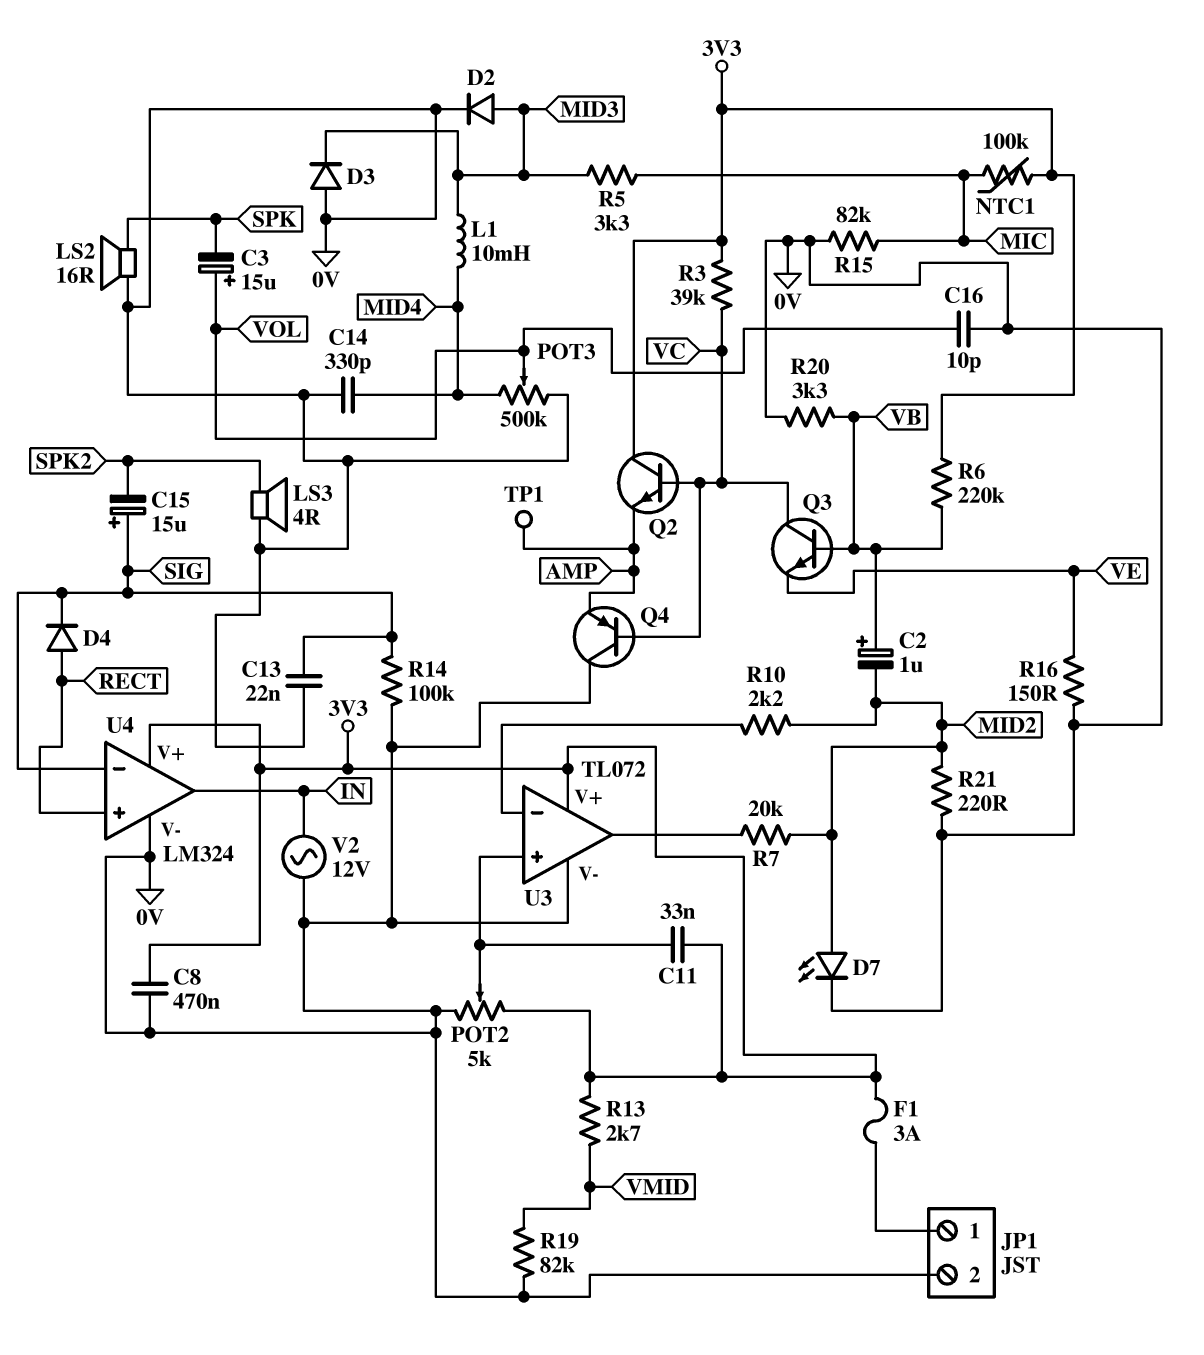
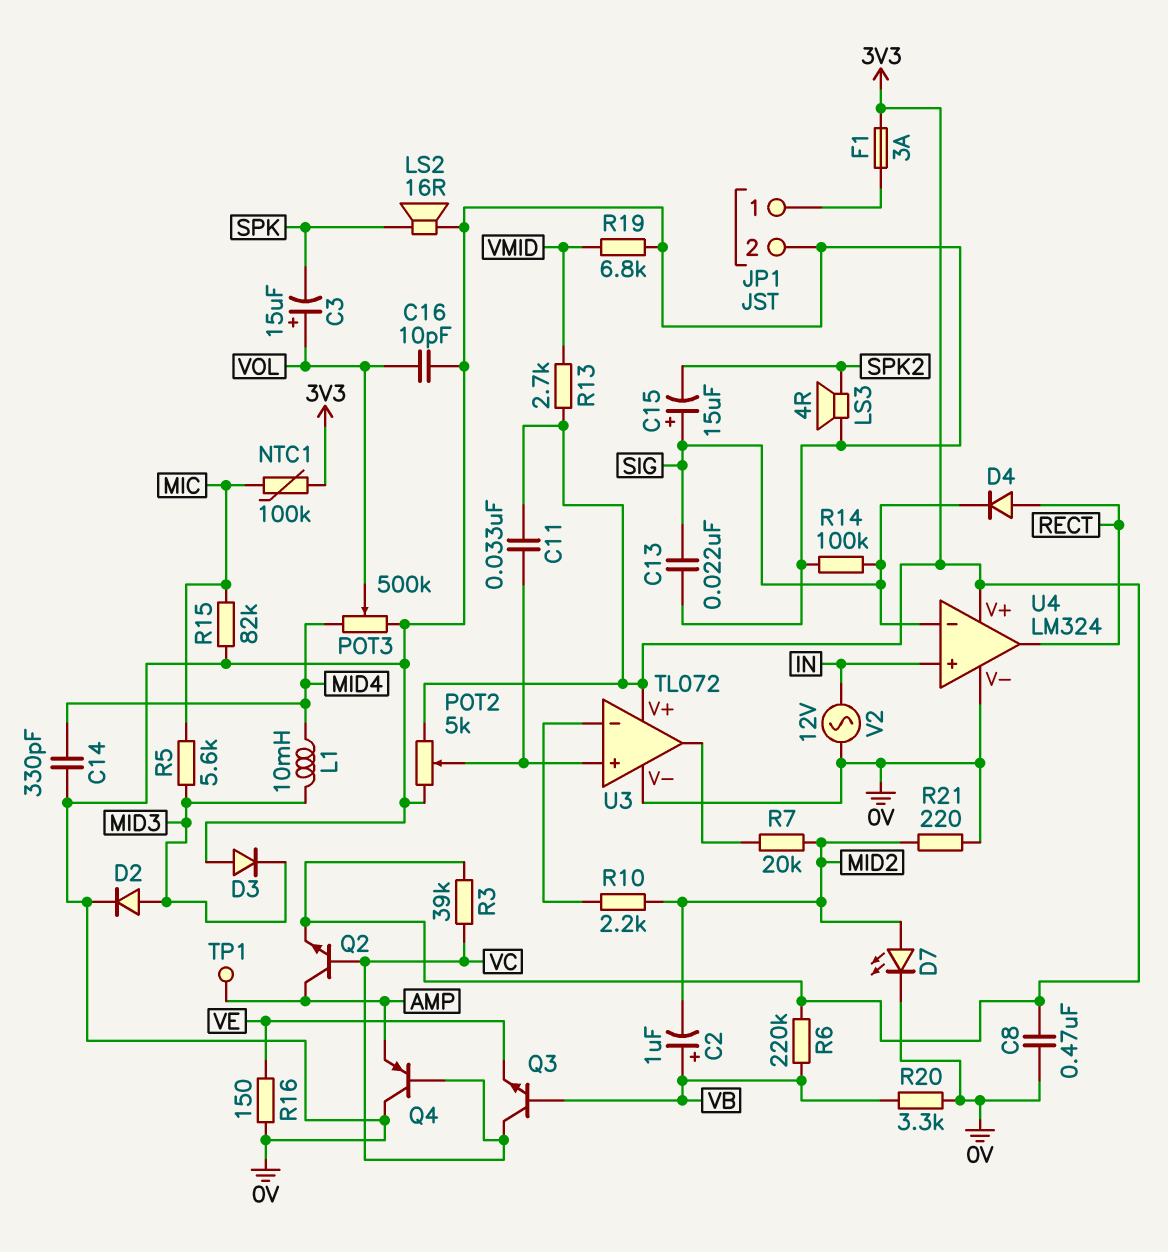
Q2: NPN (B VC, C 3V3, E AMP) -> NPN (B VC, C AMP, E 3V3)
R5: 3.3k (MIC, MID3) -> 5.6k (MIC, MID3)
R19: 82k (0V, VMID) -> 6.8k (0V, VMID)
U4 pin in+: RECT -> IN
U4 pin out: IN -> RECT

